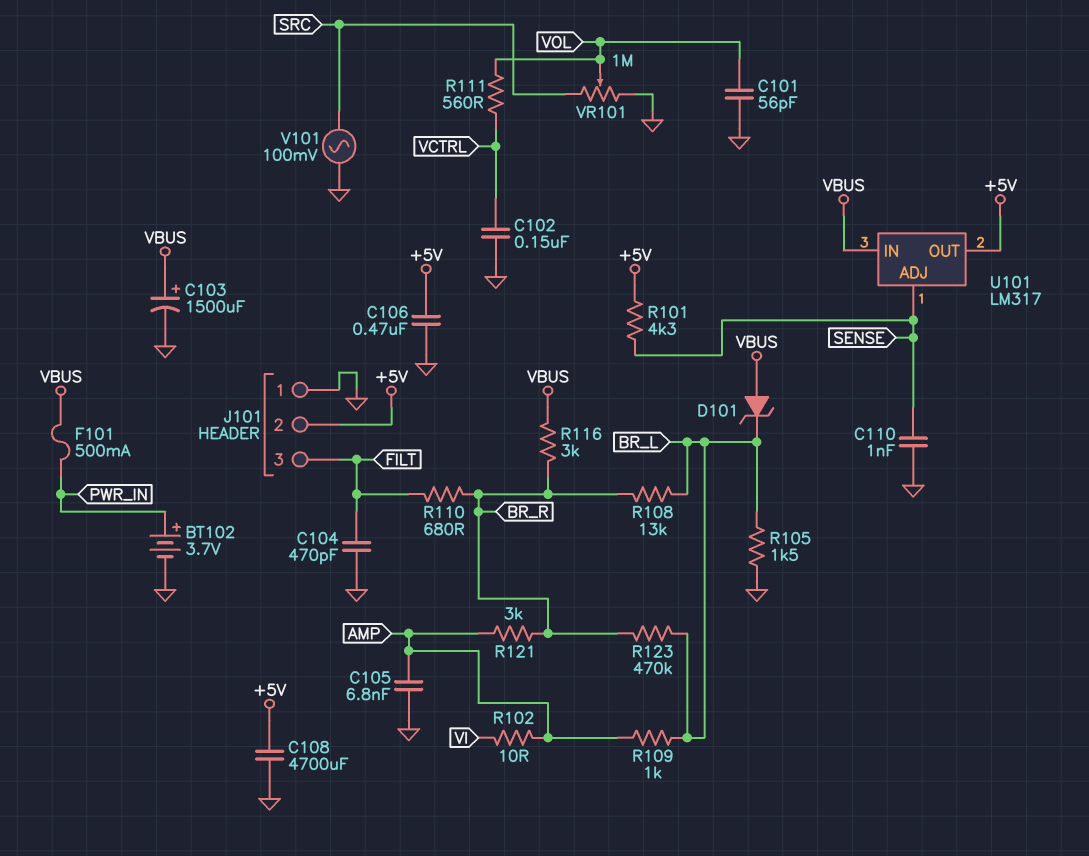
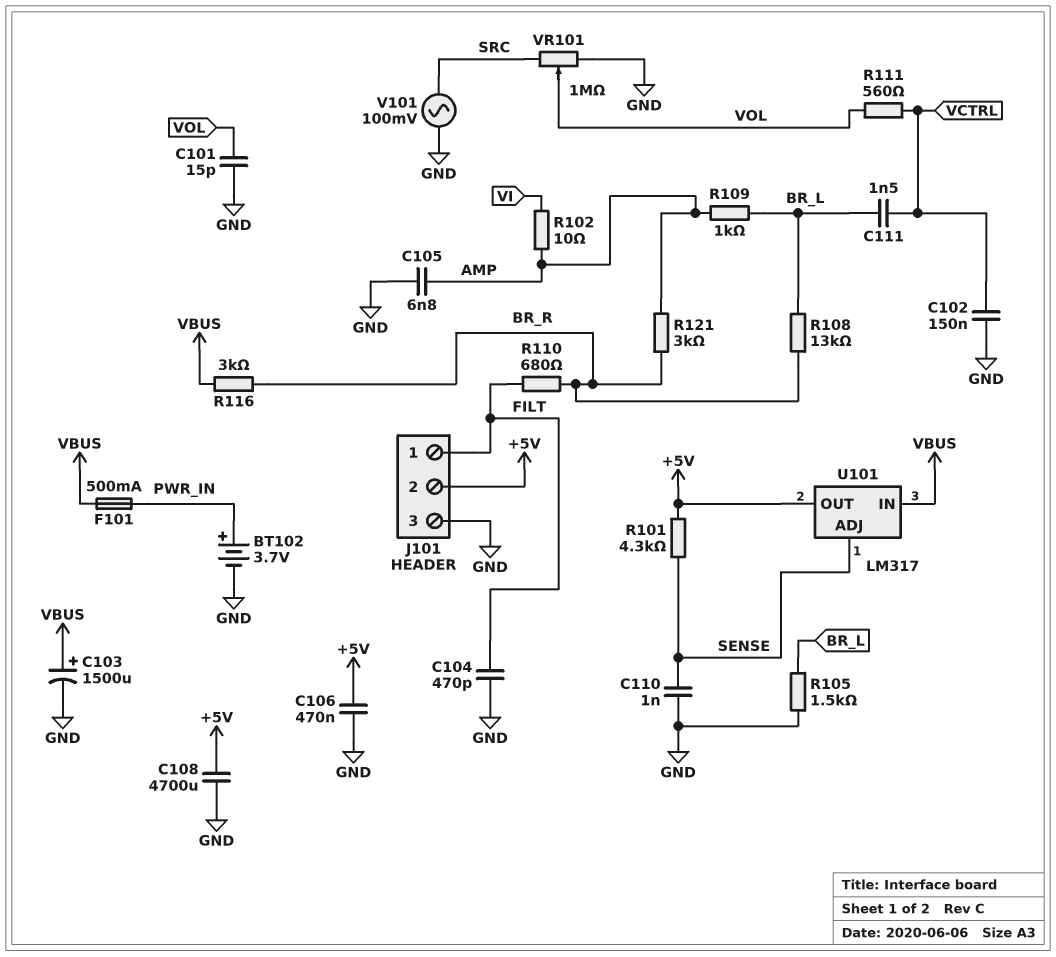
C101: 56pF (GND, VOL) -> 15pF (GND, VOL)
C111: none -> 1.5nF (BR_L, VCTRL)
D101: zener (A VBUS, K BR_L) -> none
J101 pin 1: GND -> FILT
J101 pin 3: FILT -> GND
R123: 470k (BR_L, BR_R) -> none

